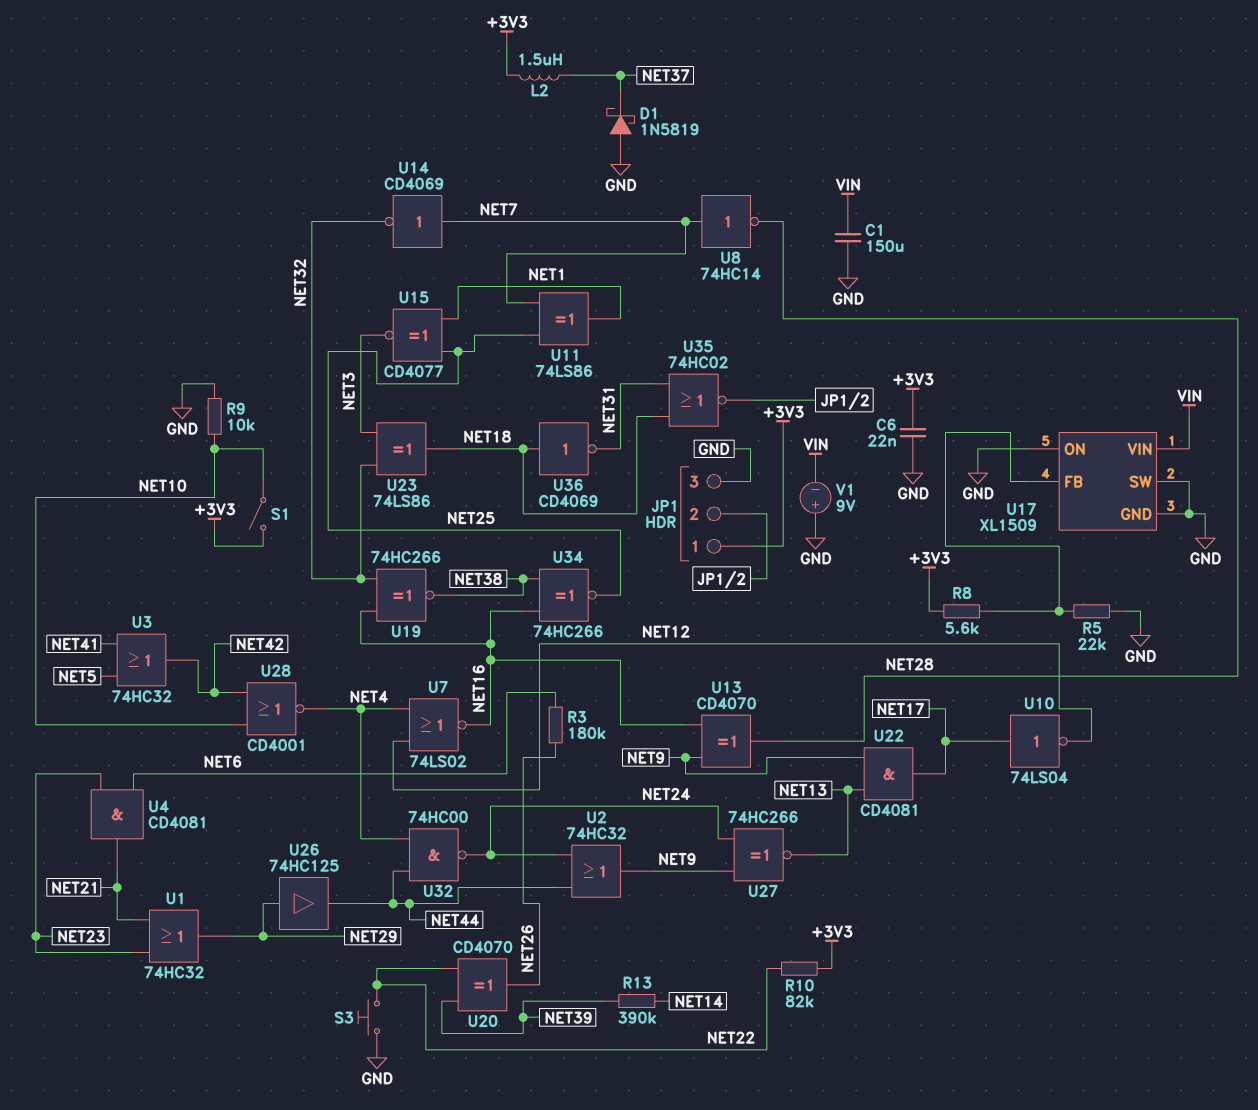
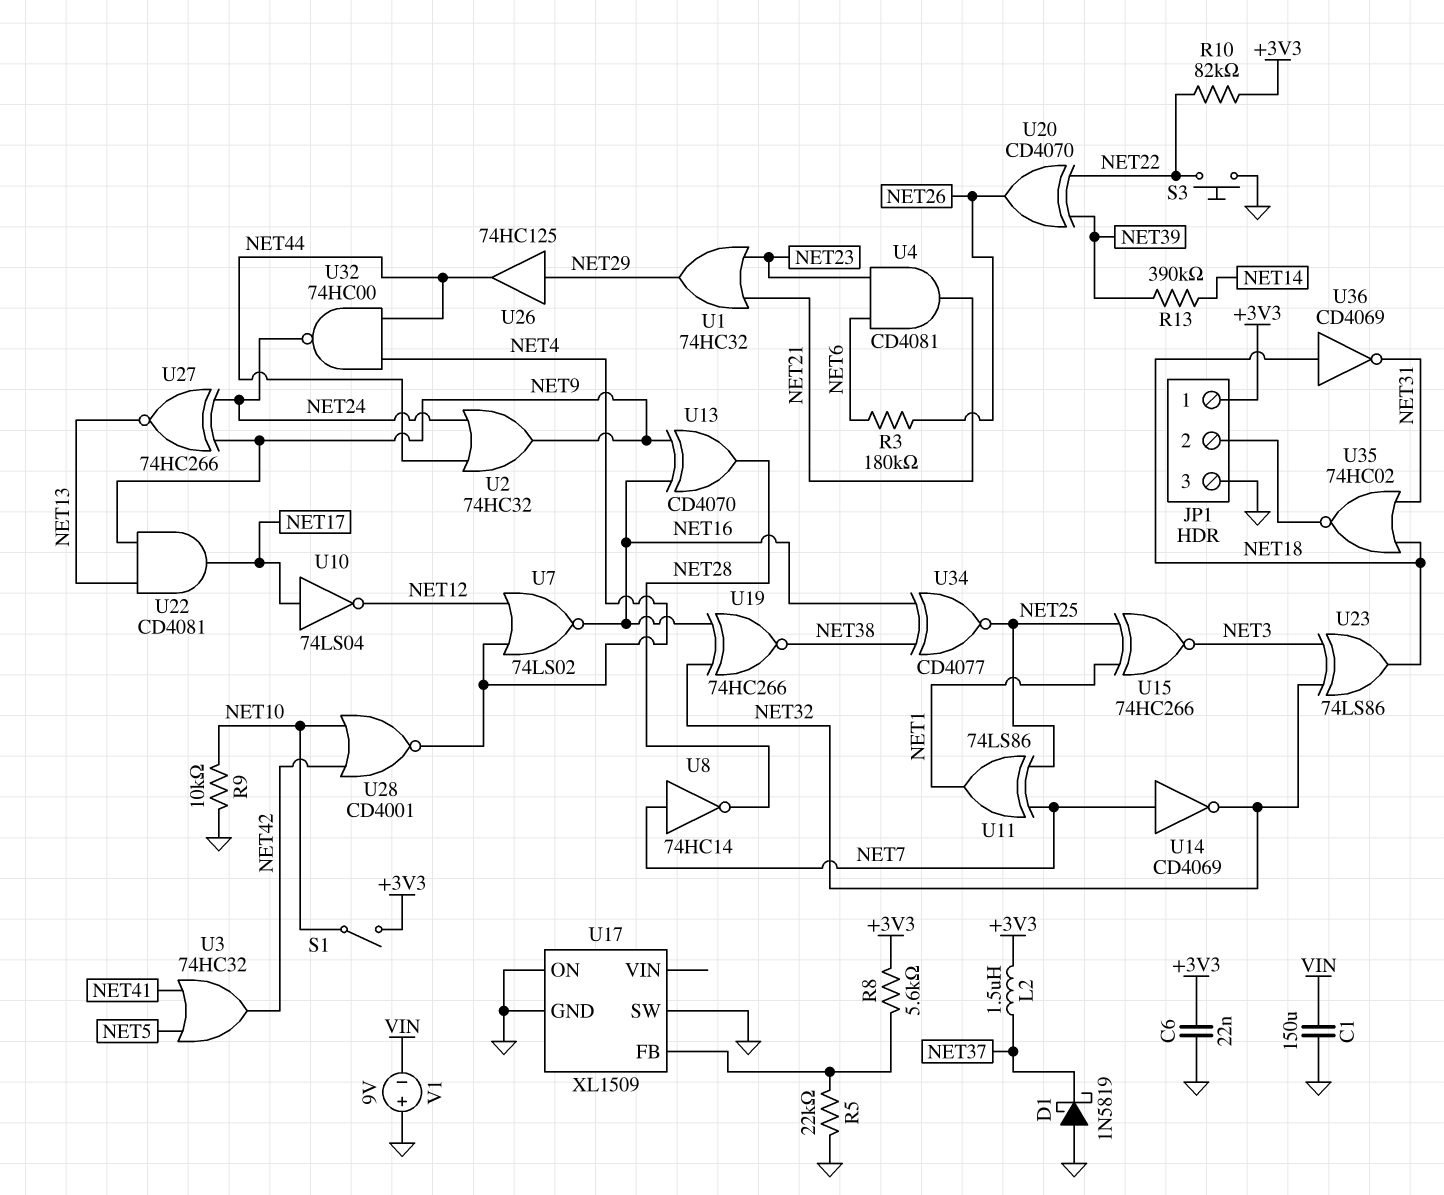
U15: XNOR CD4077 (in NET1, in NET25, out NET3) -> XNOR 74HC266 (in NET1, in NET25, out NET3)
U17 pin VIN: VIN -> none
U34: XNOR 74HC266 (in NET16, in NET38, out NET25) -> XNOR CD4077 (in NET16, in NET38, out NET25)

